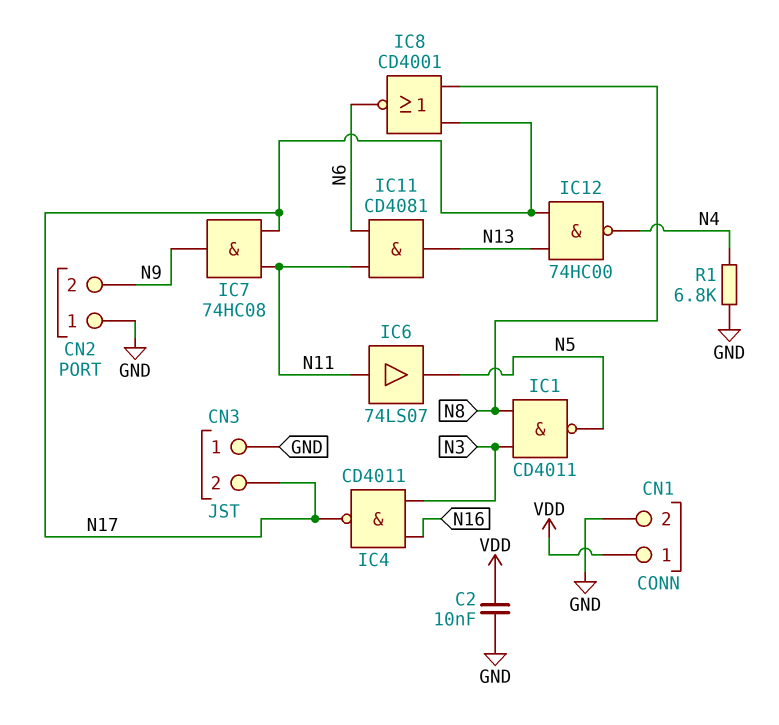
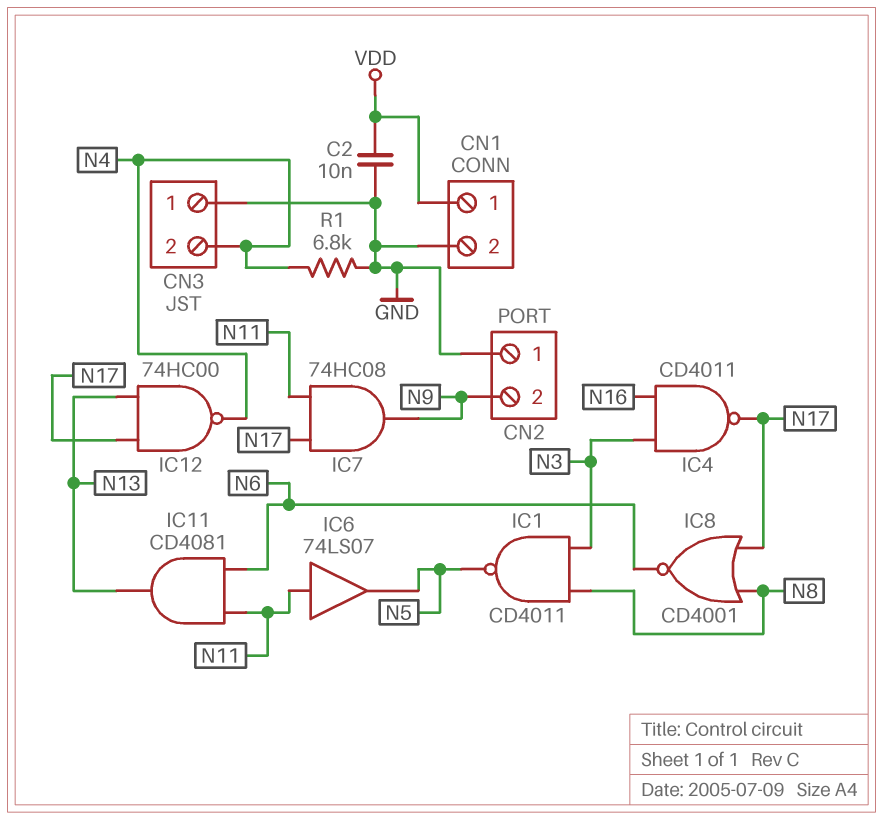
CN3 pin 2: N17 -> N4

